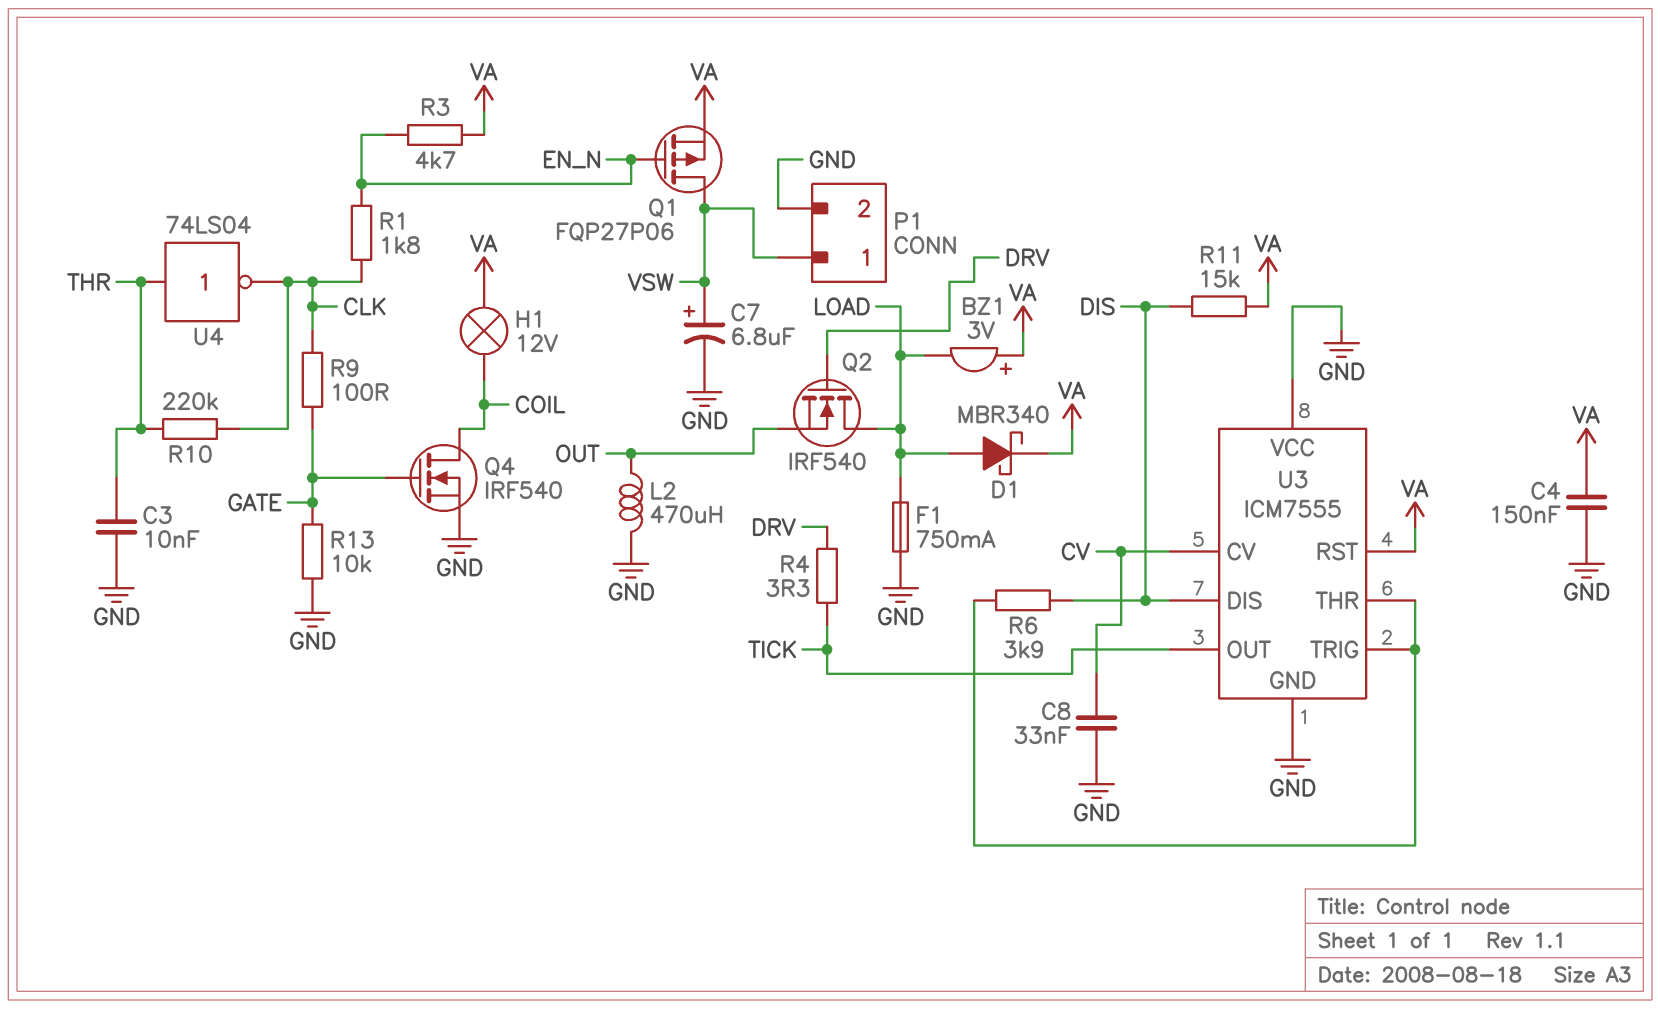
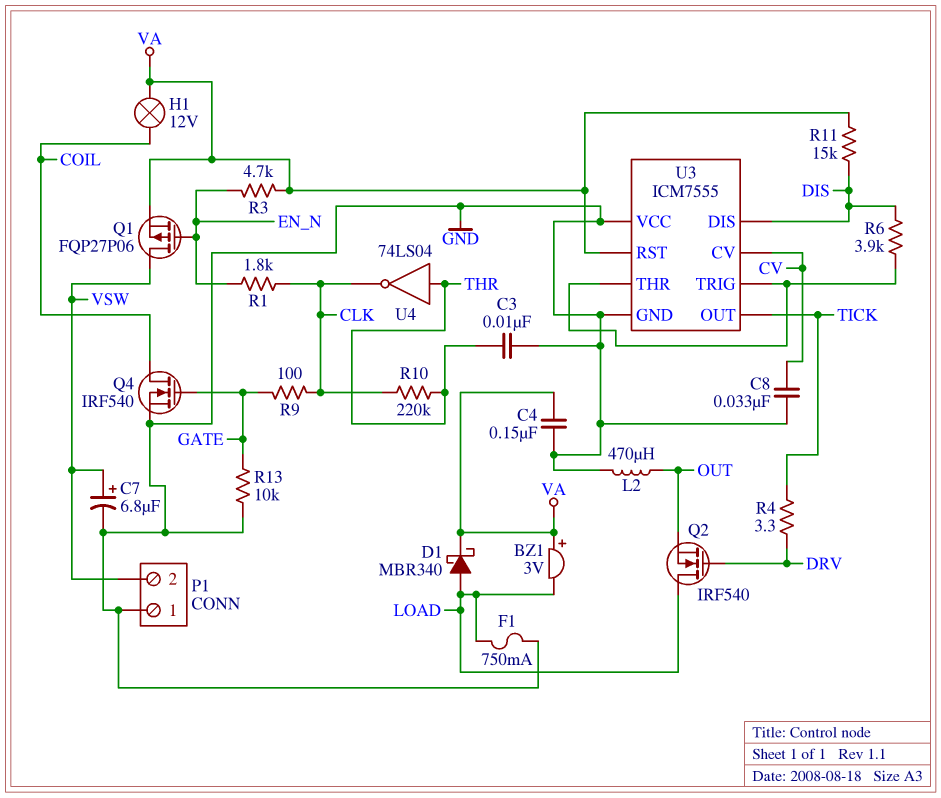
P1 pin 1: VSW -> GND
P1 pin 2: GND -> VSW

